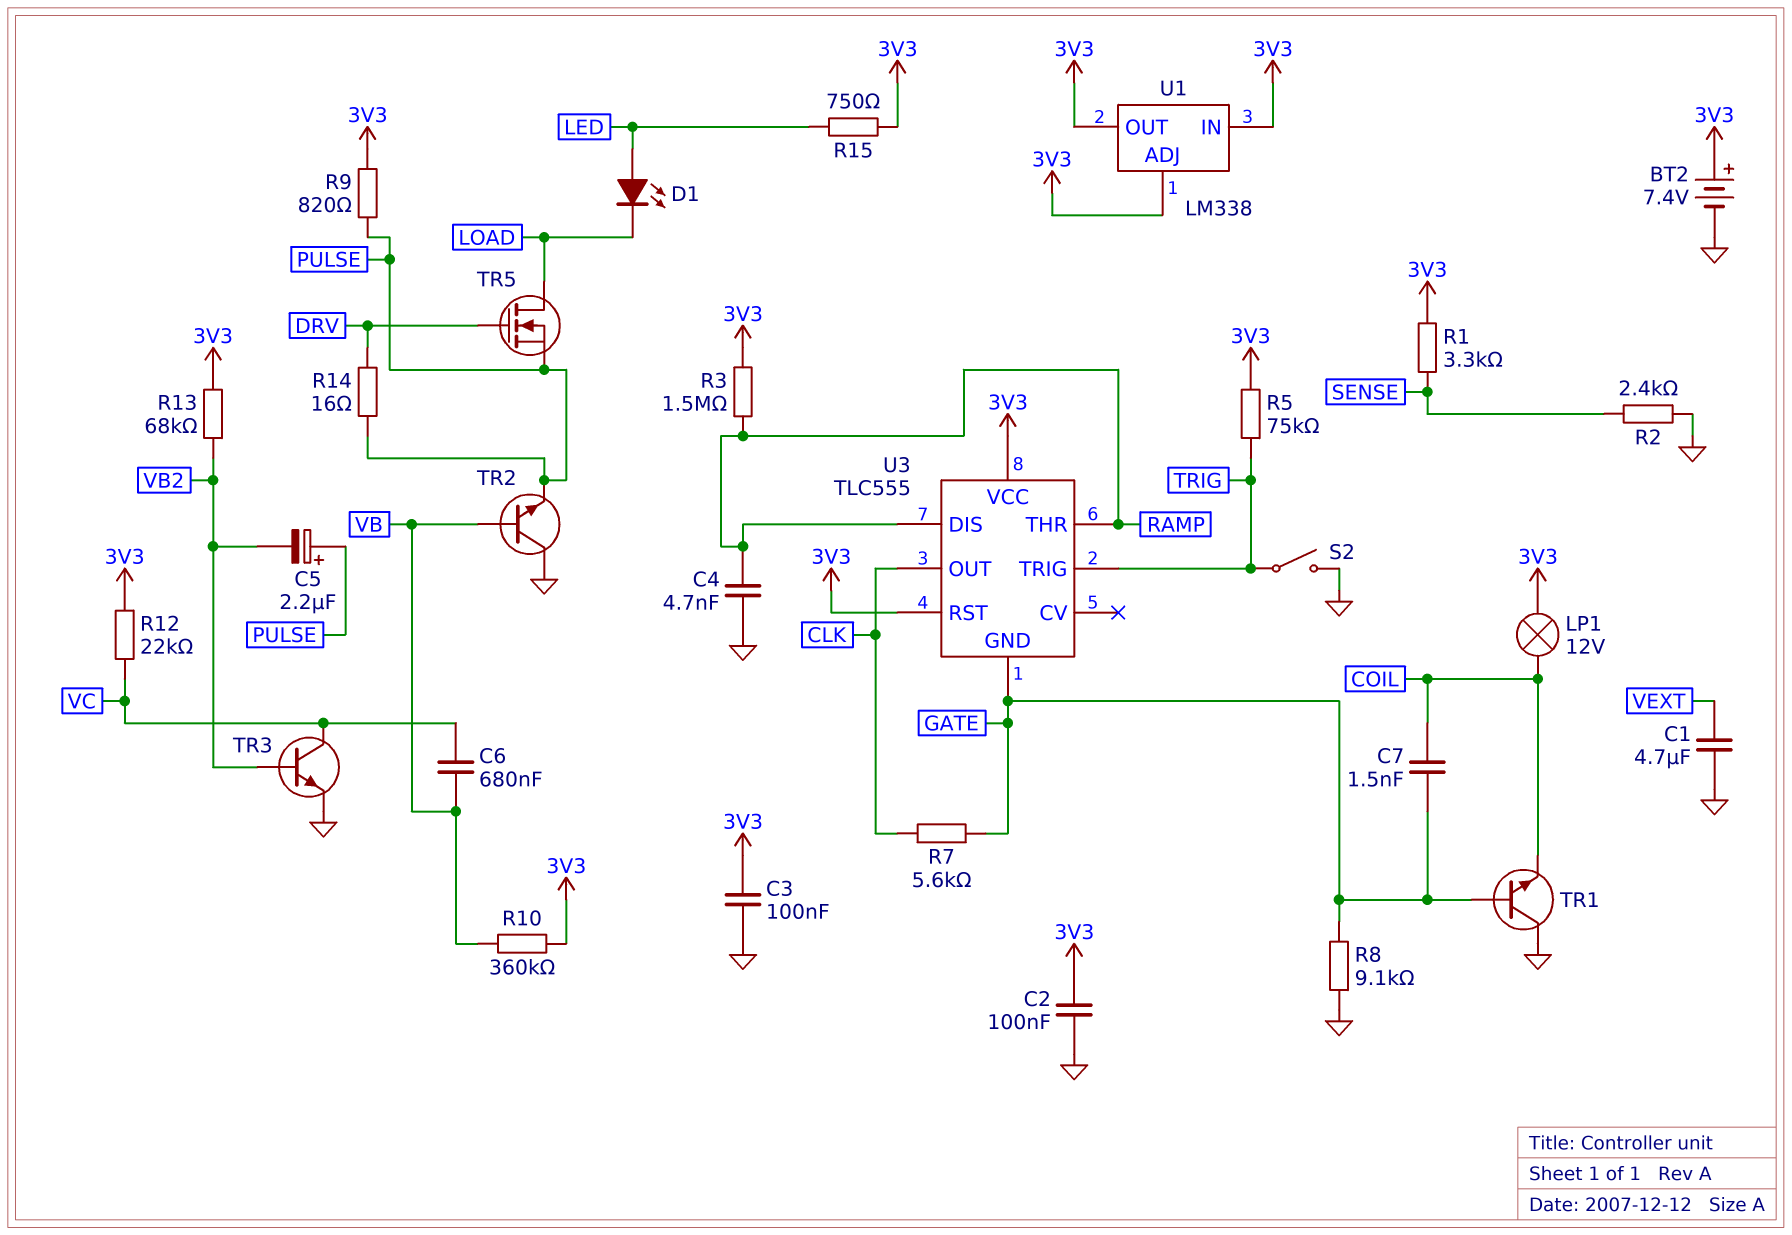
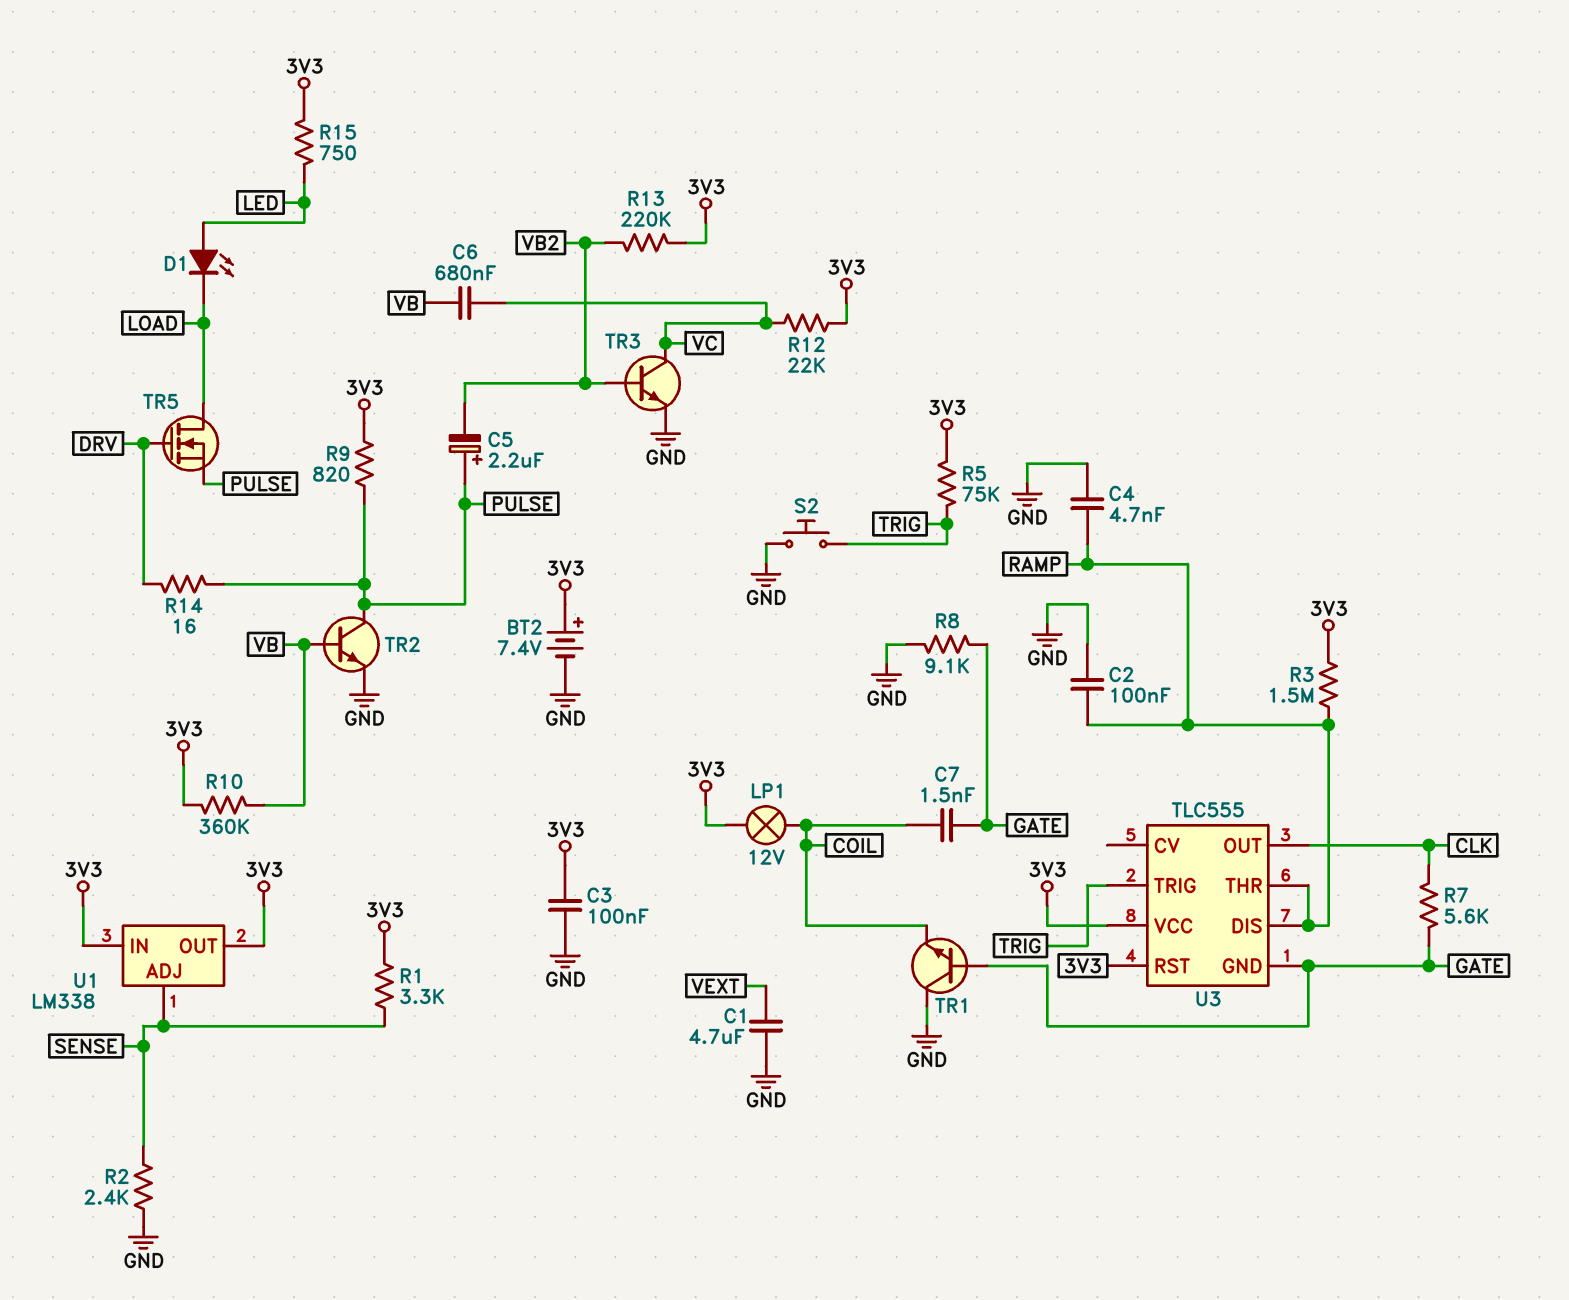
C2: 100nF (3V3, GND) -> 100nF (GND, RAMP)
R13: 68k (3V3, VB2) -> 220k (3V3, VB2)
S2: switch (GND, TRIG) -> button (GND, TRIG)
TR2: NPN (B VB, C GND, E PULSE) -> NPN (B VB, C PULSE, E GND)
U1 pin ADJ: 3V3 -> SENSE

